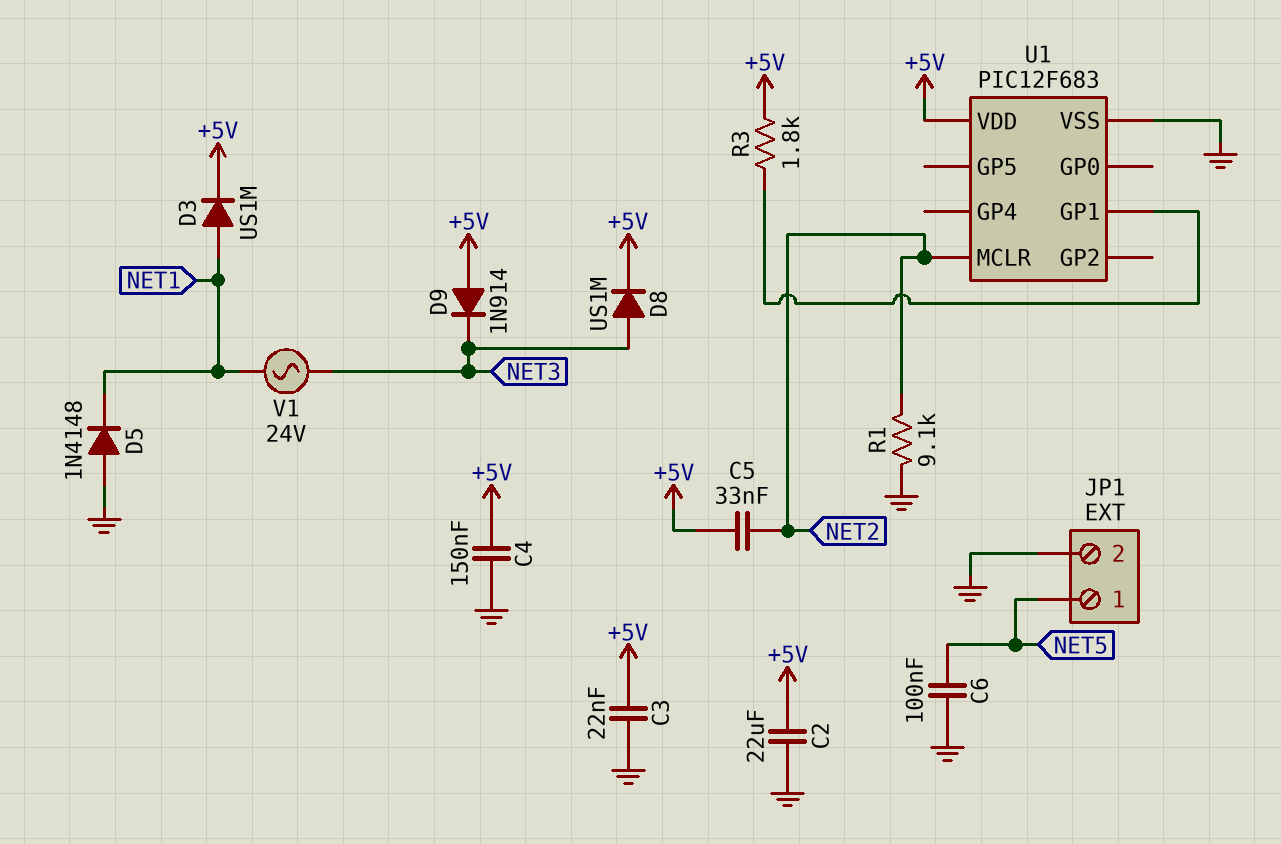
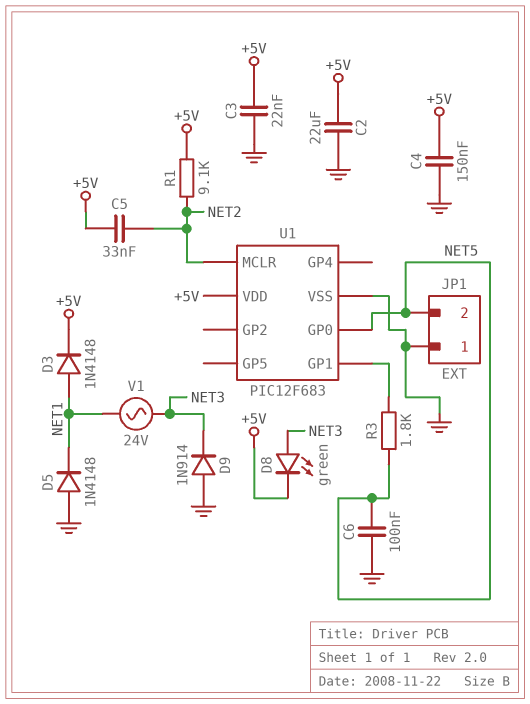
D3: diode US1M (A NET1, K +5V) -> diode 1N4148 (A NET1, K +5V)
D8: diode US1M (A NET3, K +5V) -> LED green (A NET3, K +5V)
D9: diode 1N914 (A +5V, K NET3) -> diode 1N914 (A GND, K NET3)
JP1 pin 1: NET5 -> GND
JP1 pin 2: GND -> NET5
R1: 9.1k (GND, NET2) -> 9.1k (+5V, NET2)
R3: 1.8k (+5V, U1/GP1) -> 1.8k (NET5, U1/GP1)
U1 pin GP0: none -> NET5

